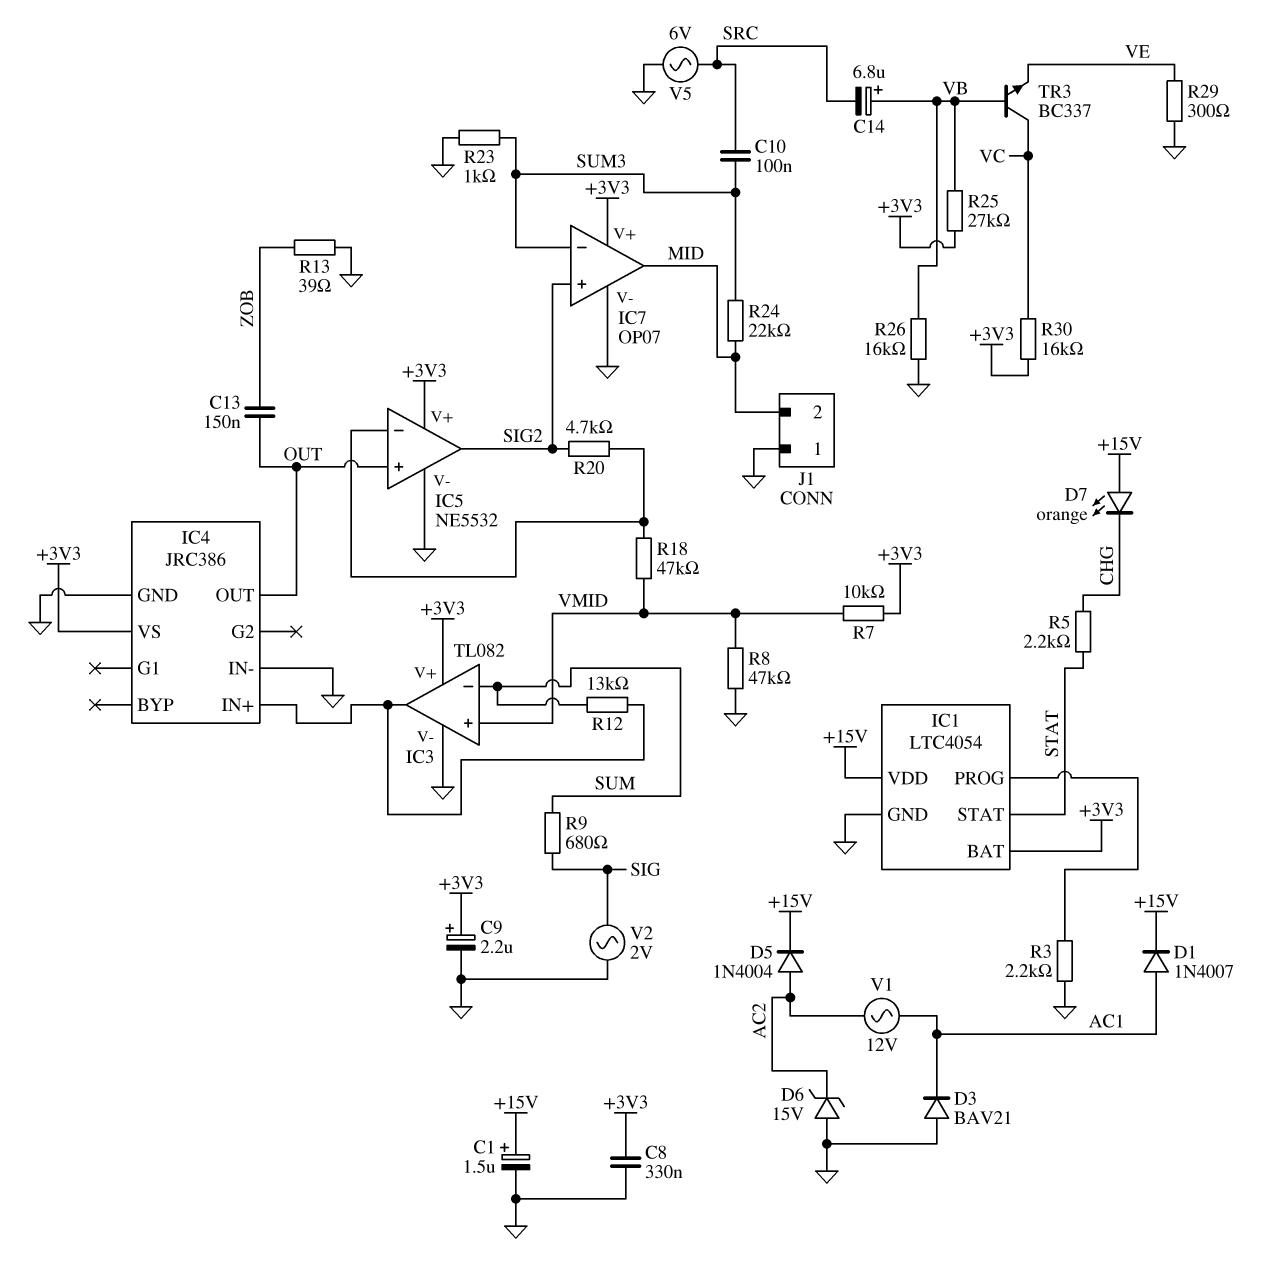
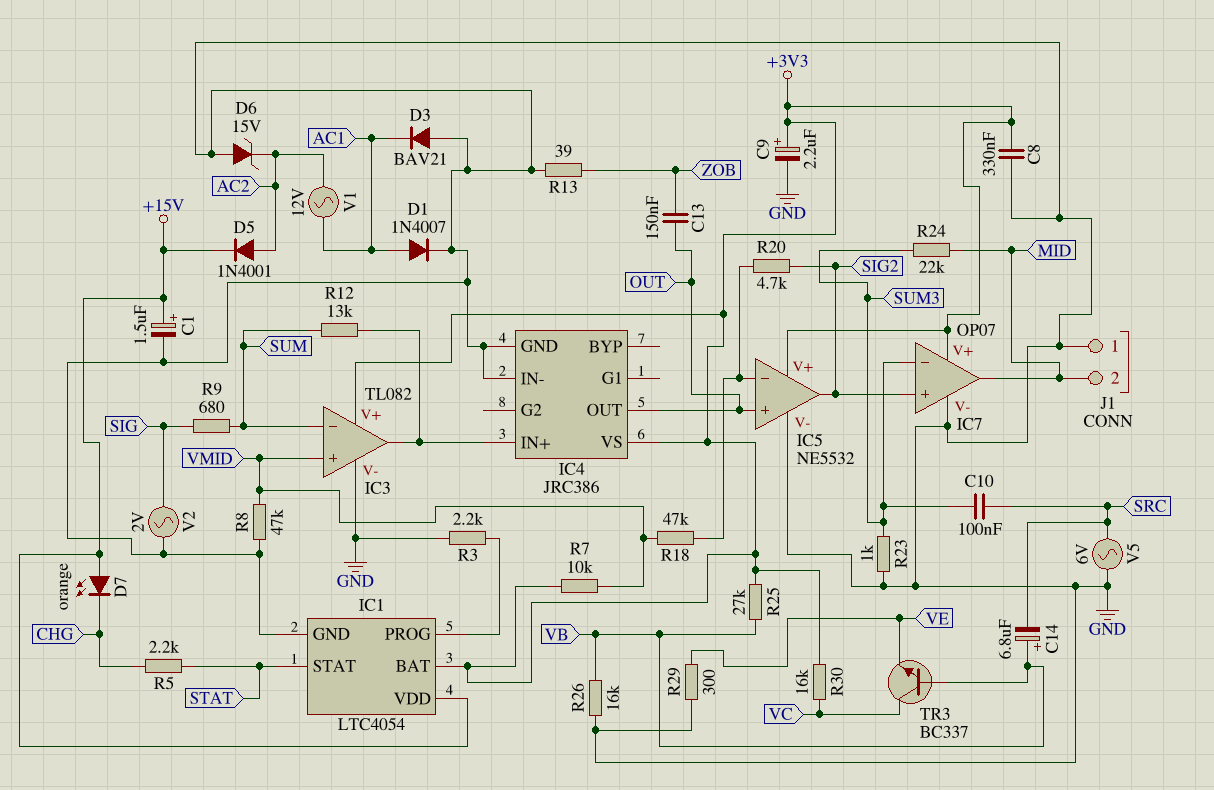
D1: diode 1N4007 (A AC1, K +15V) -> diode 1N4007 (A AC1, K GND)
D5: diode 1N4004 (A AC2, K +15V) -> diode 1N4001 (A AC2, K +15V)

